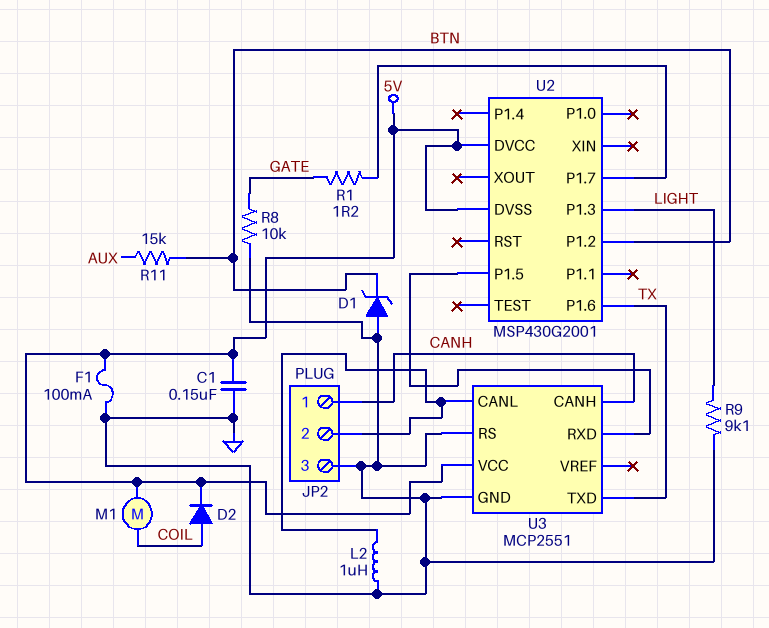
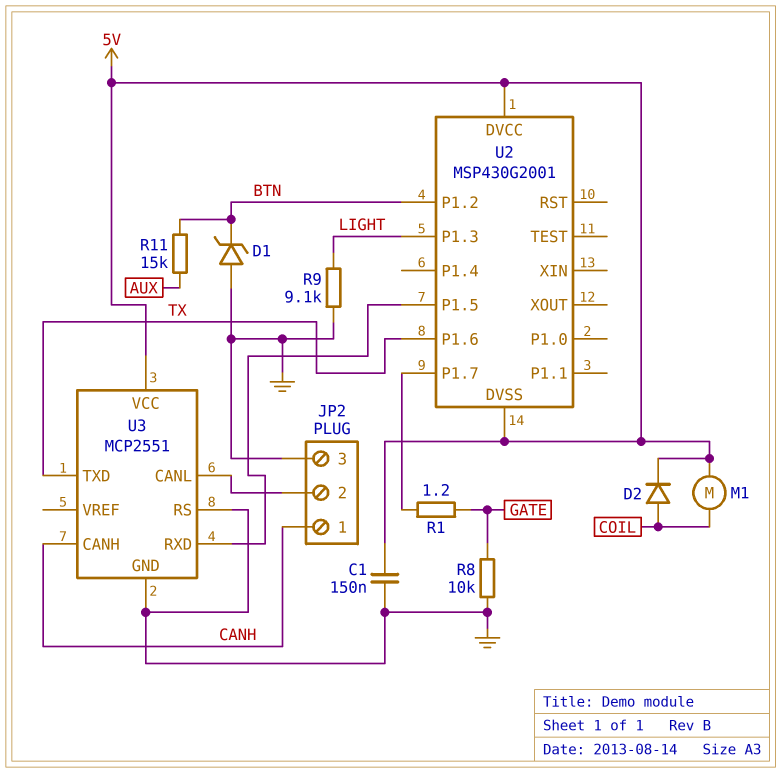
F1: 100mA (5V, GND) -> none
L2: 1uH (GND, JP2/2) -> none

